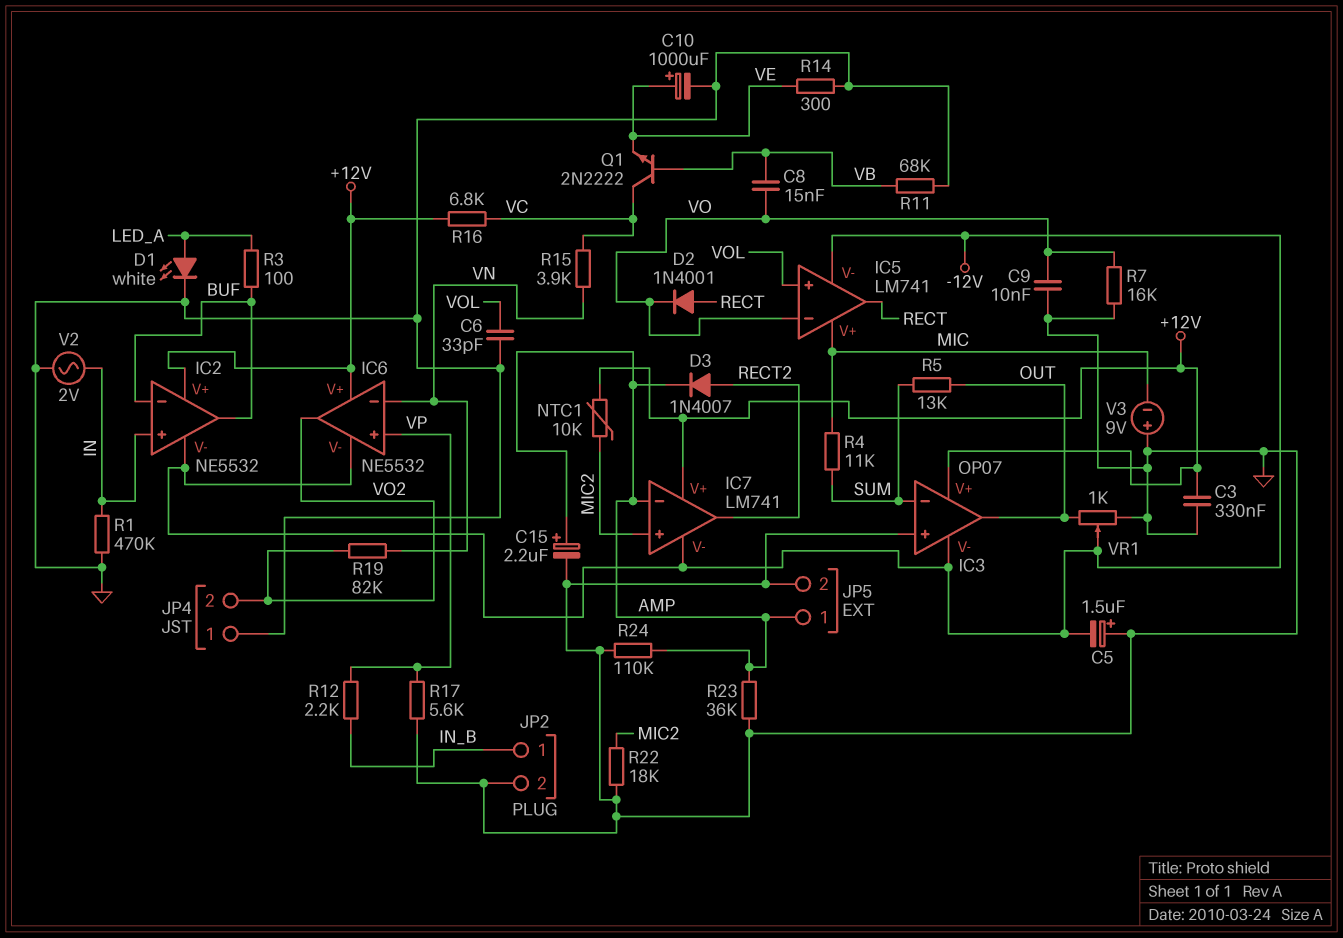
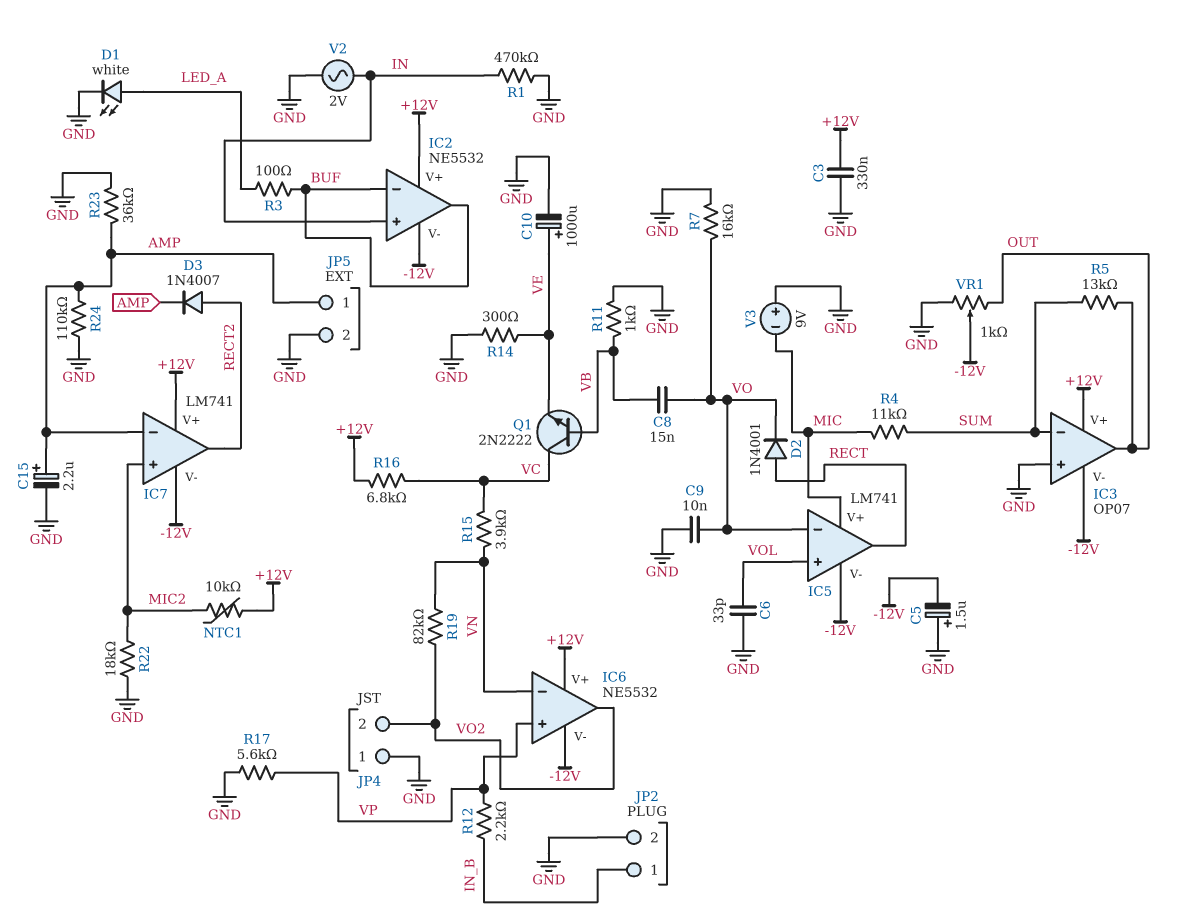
R11: 68k (GND, VB) -> 1k (GND, VB)

